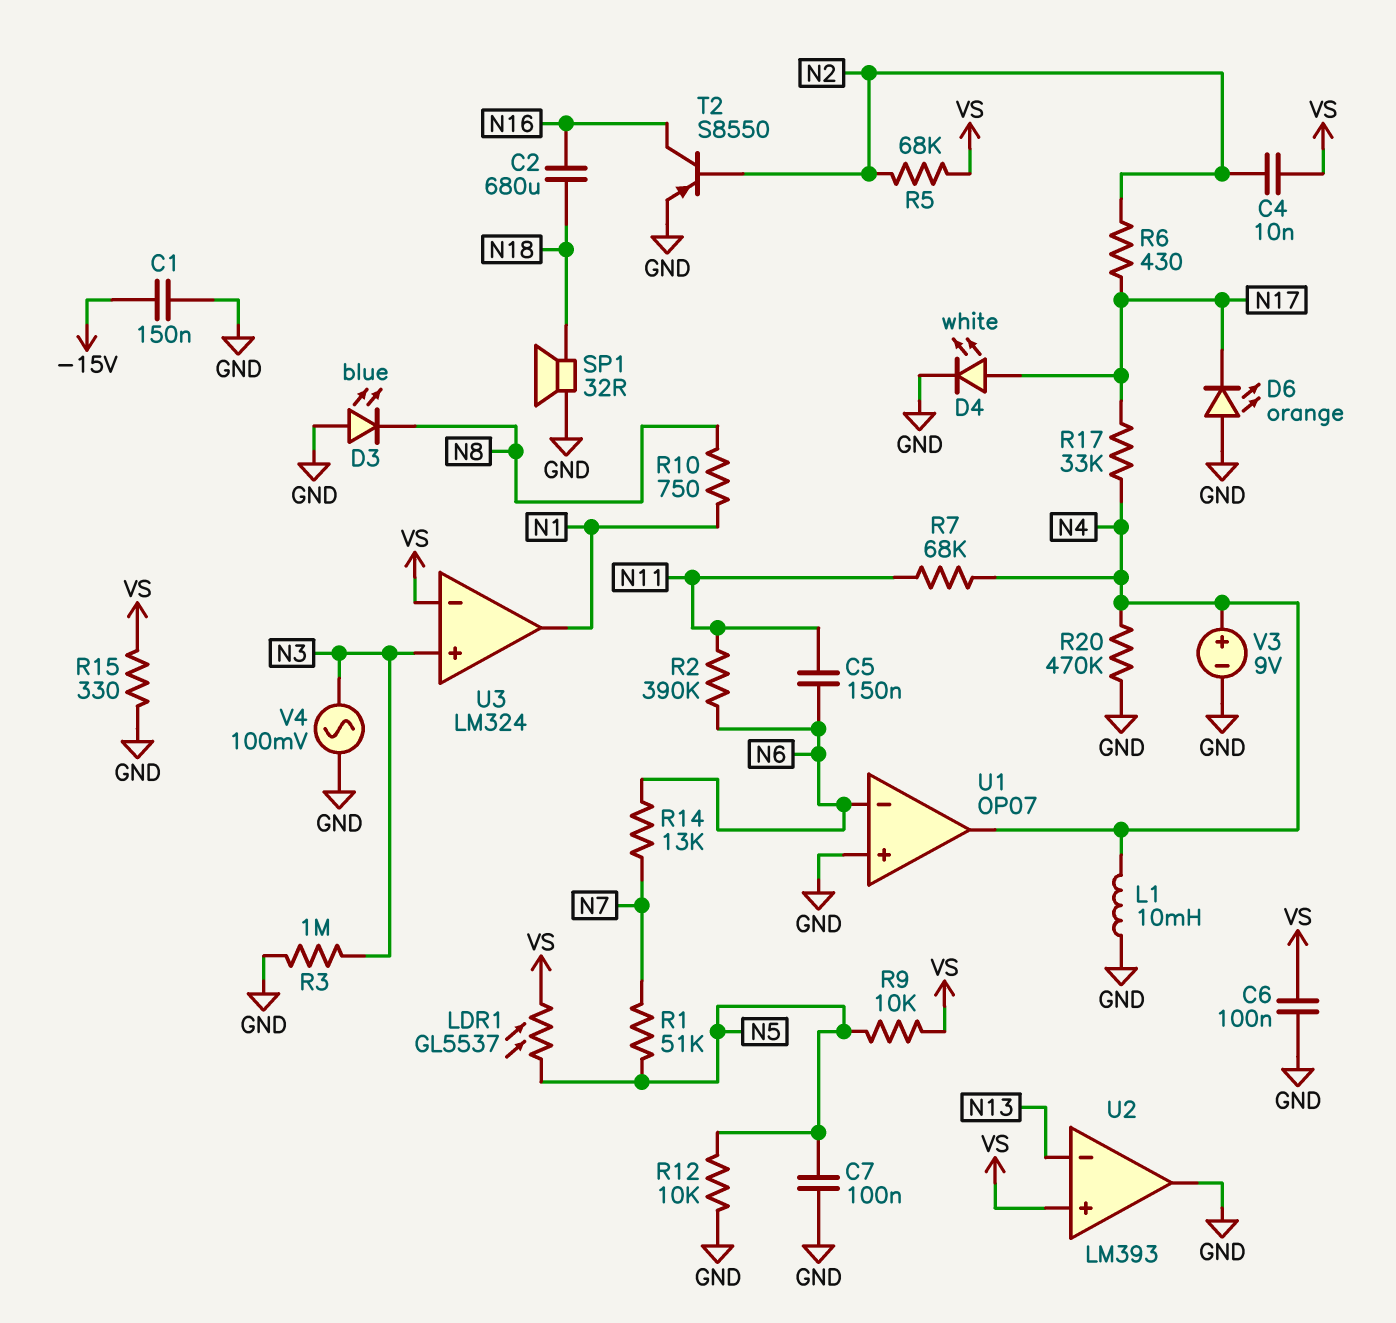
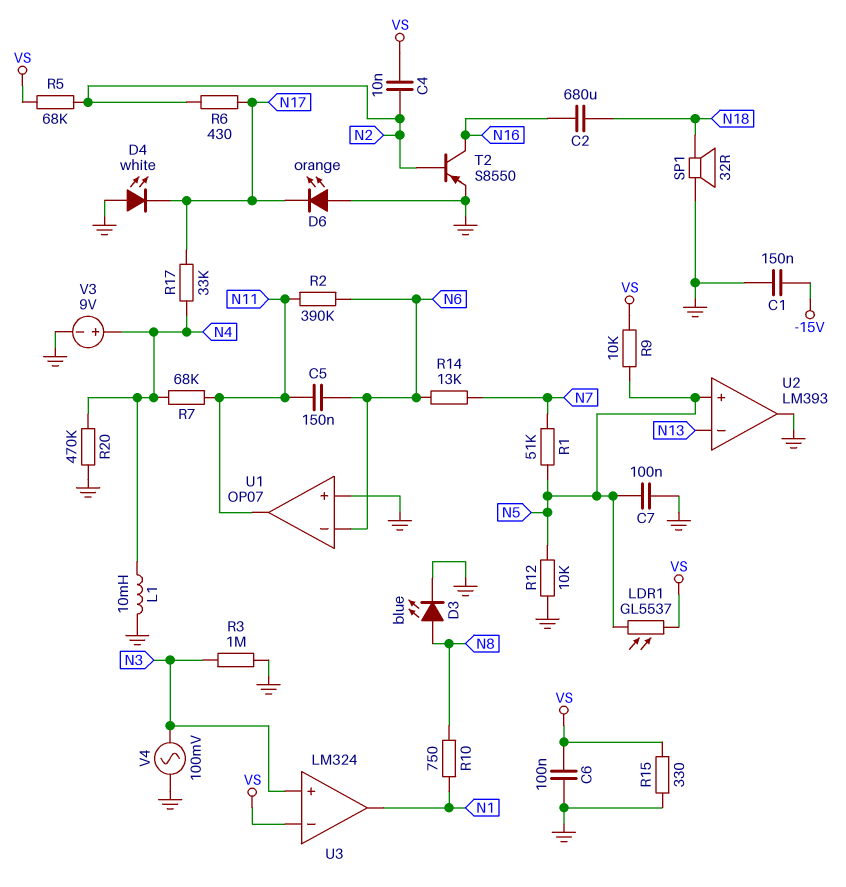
D3: LED blue (A GND, K N8) -> LED blue (A N8, K GND)
D4: LED white (A N17, K GND) -> LED white (A GND, K N17)
U1 pin out: N4 -> N11
U2 pin in+: VS -> N5

